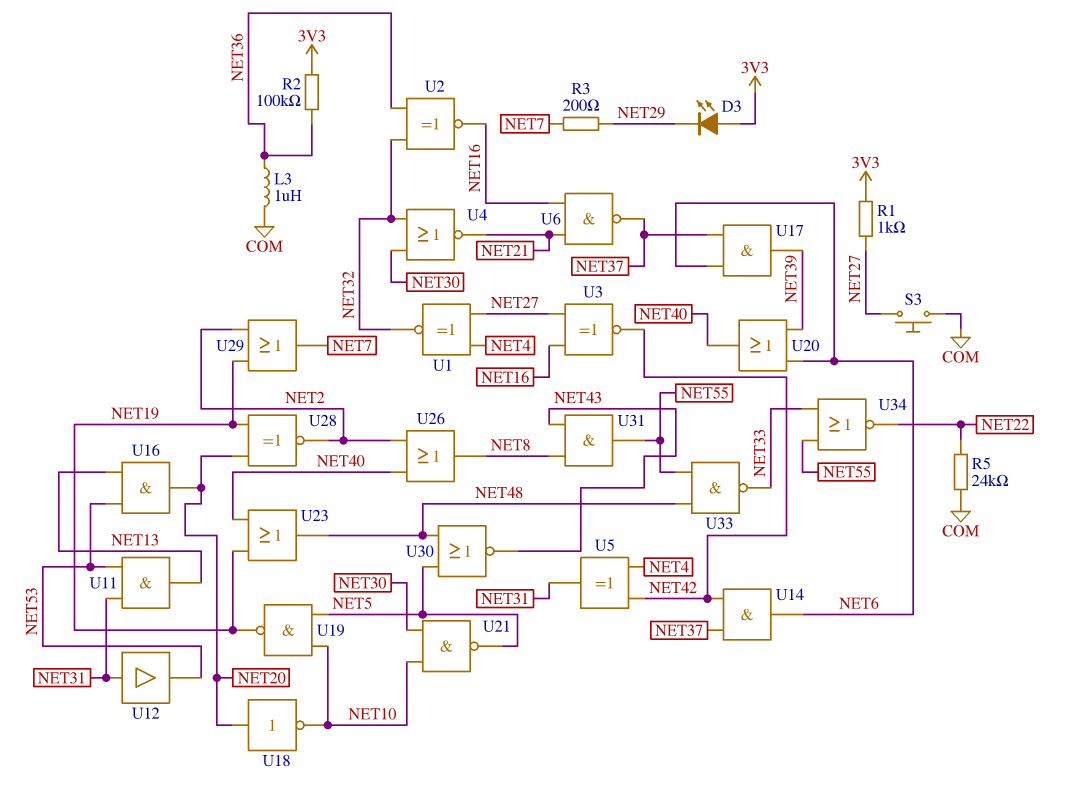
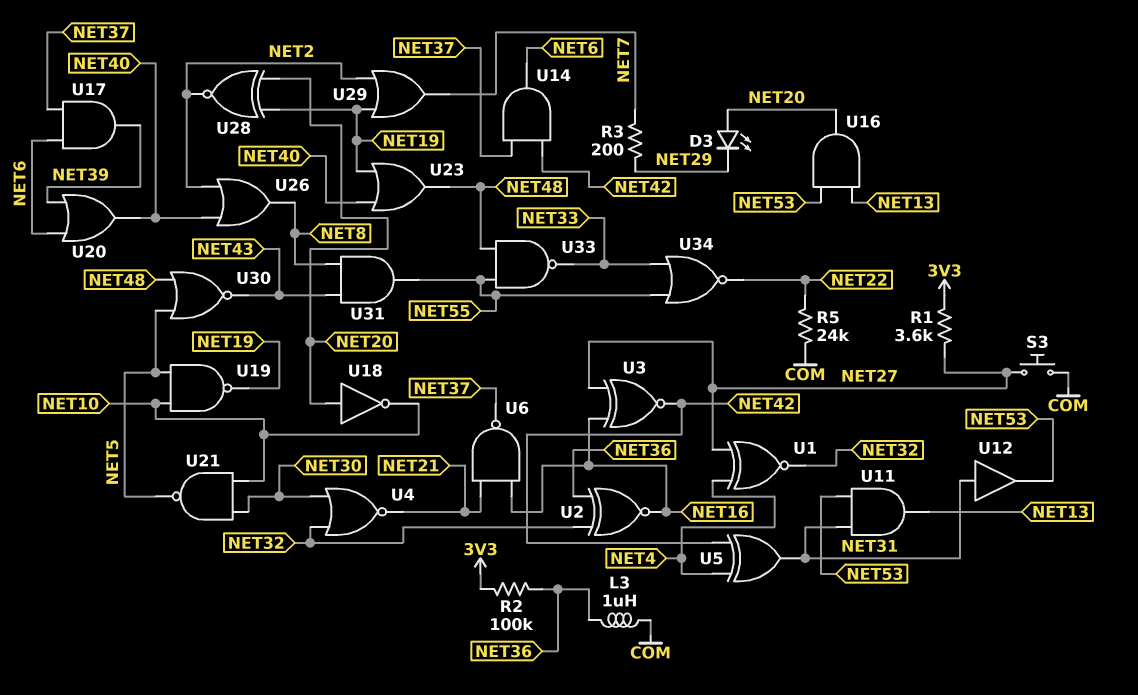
D3: LED (A 3V3, K NET29) -> LED (A NET20, K NET29)
R1: 1k (3V3, NET27) -> 3.6k (3V3, NET27)

